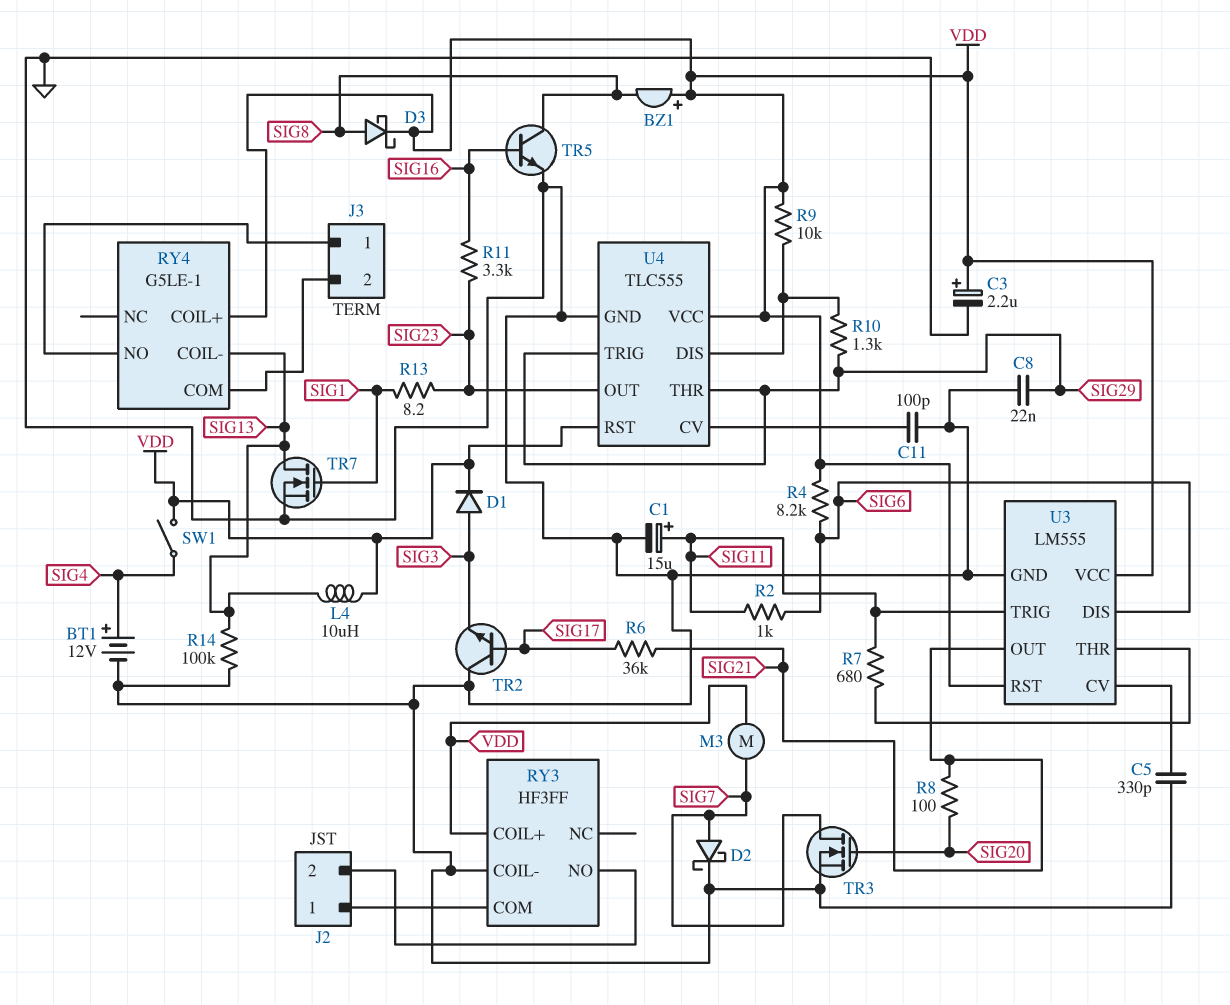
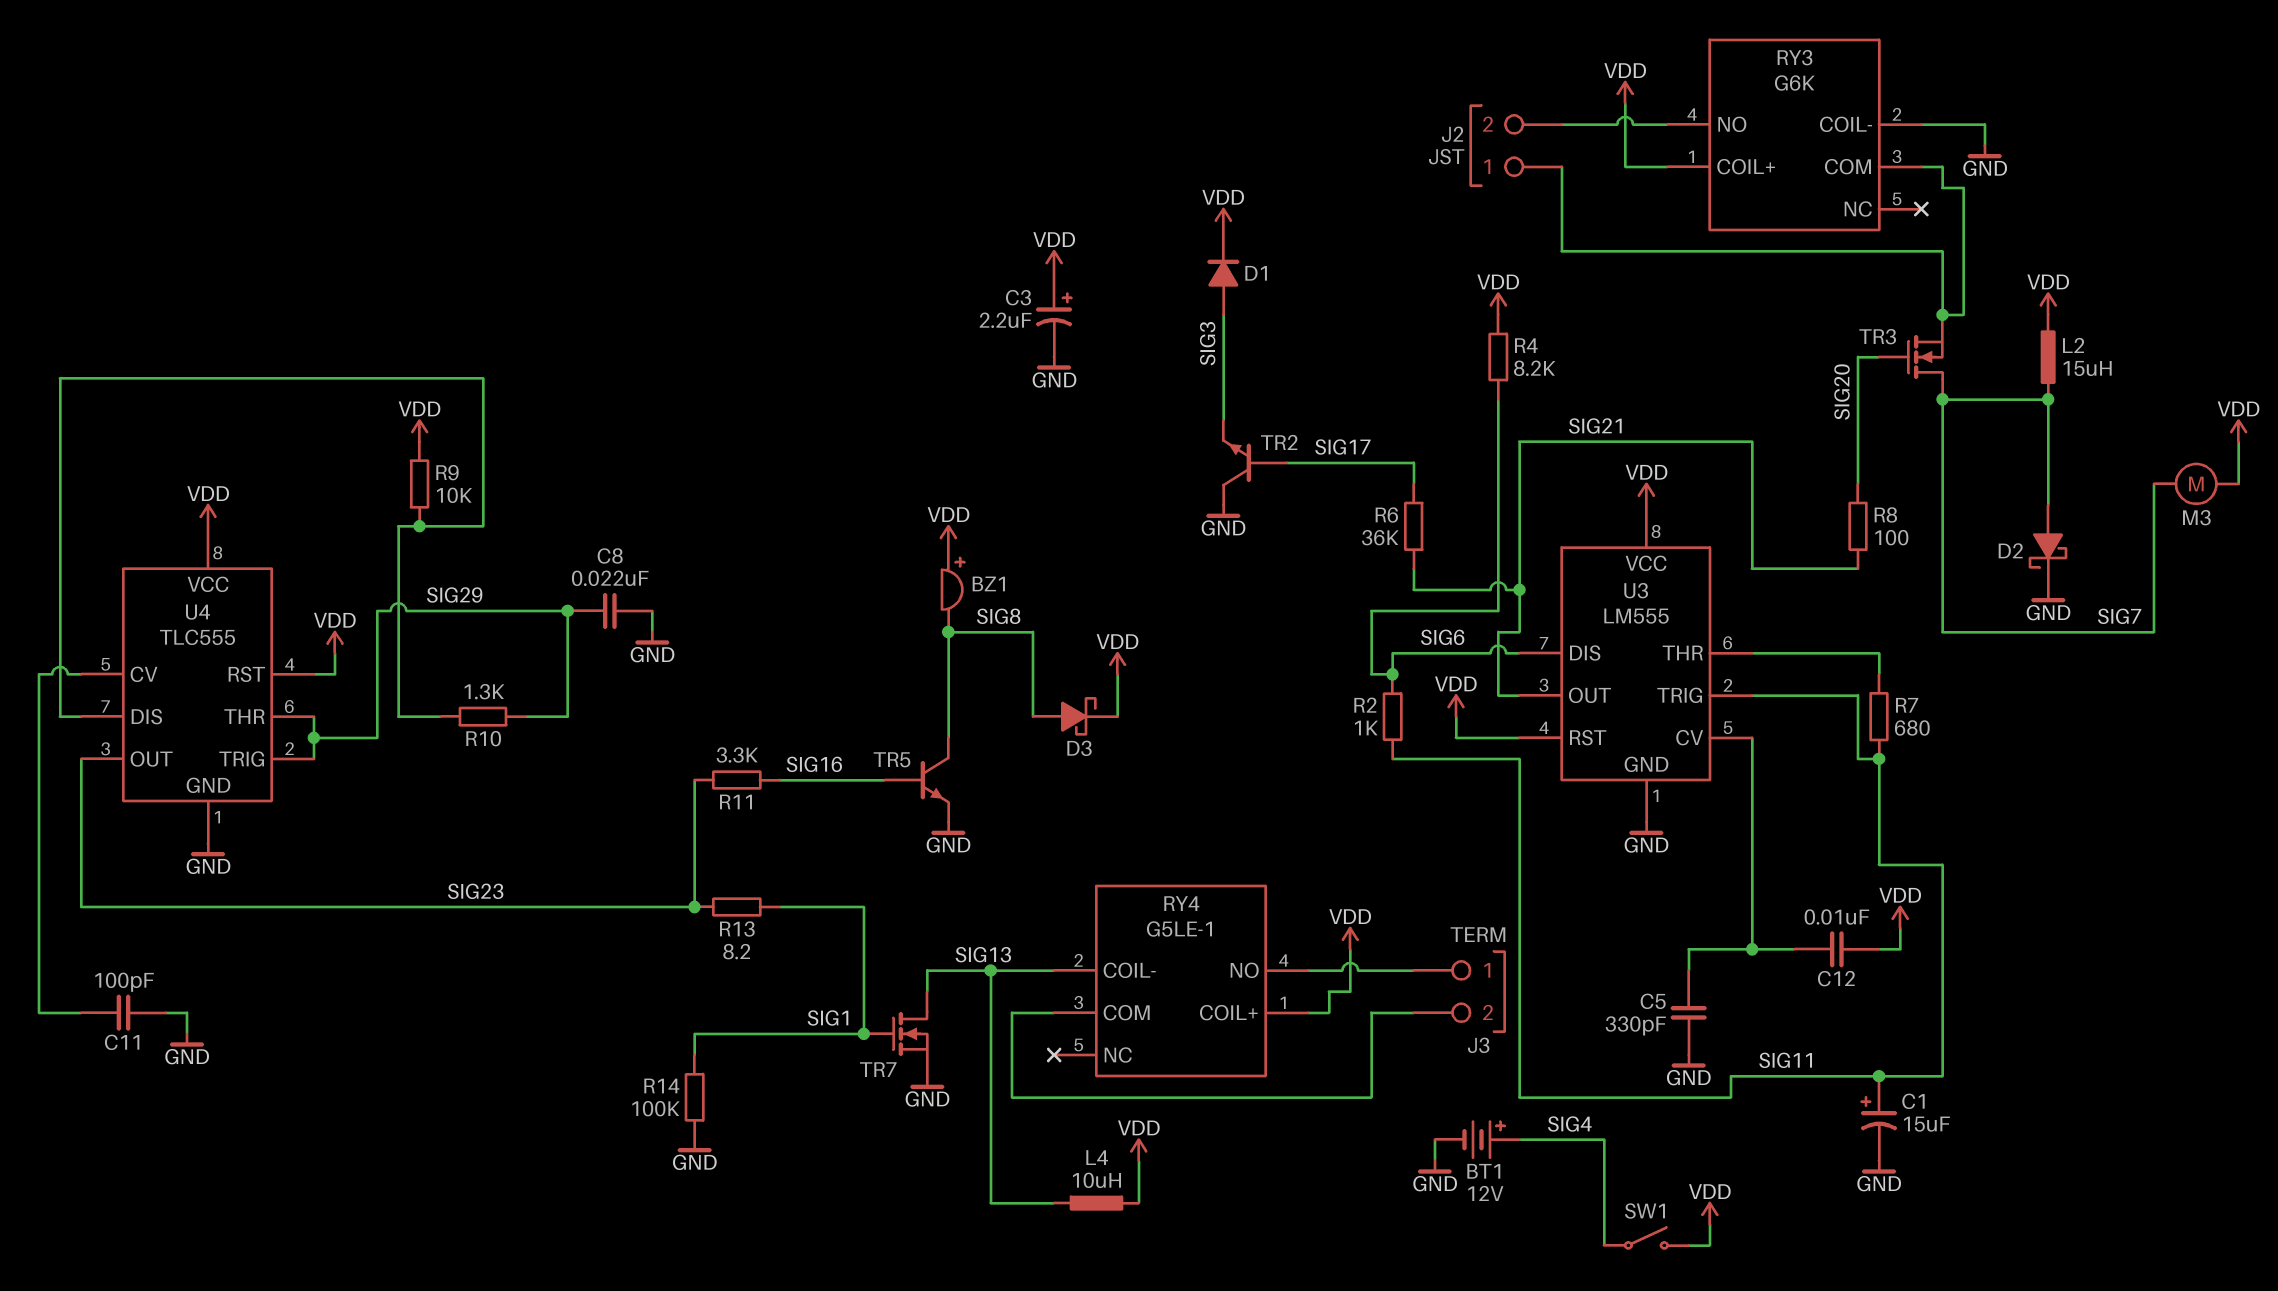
C12: none -> 10nF (U3/CV, VDD)
L2: none -> 15uH (SIG7, VDD)
R14: 100k (GND, SIG13) -> 100k (GND, SIG1)
RY3: HF3FF -> G6K
TR3: NMOS (G SIG20, D SIG7, S GND) -> NMOS (G SIG20, D SIG7, S J2/1)

